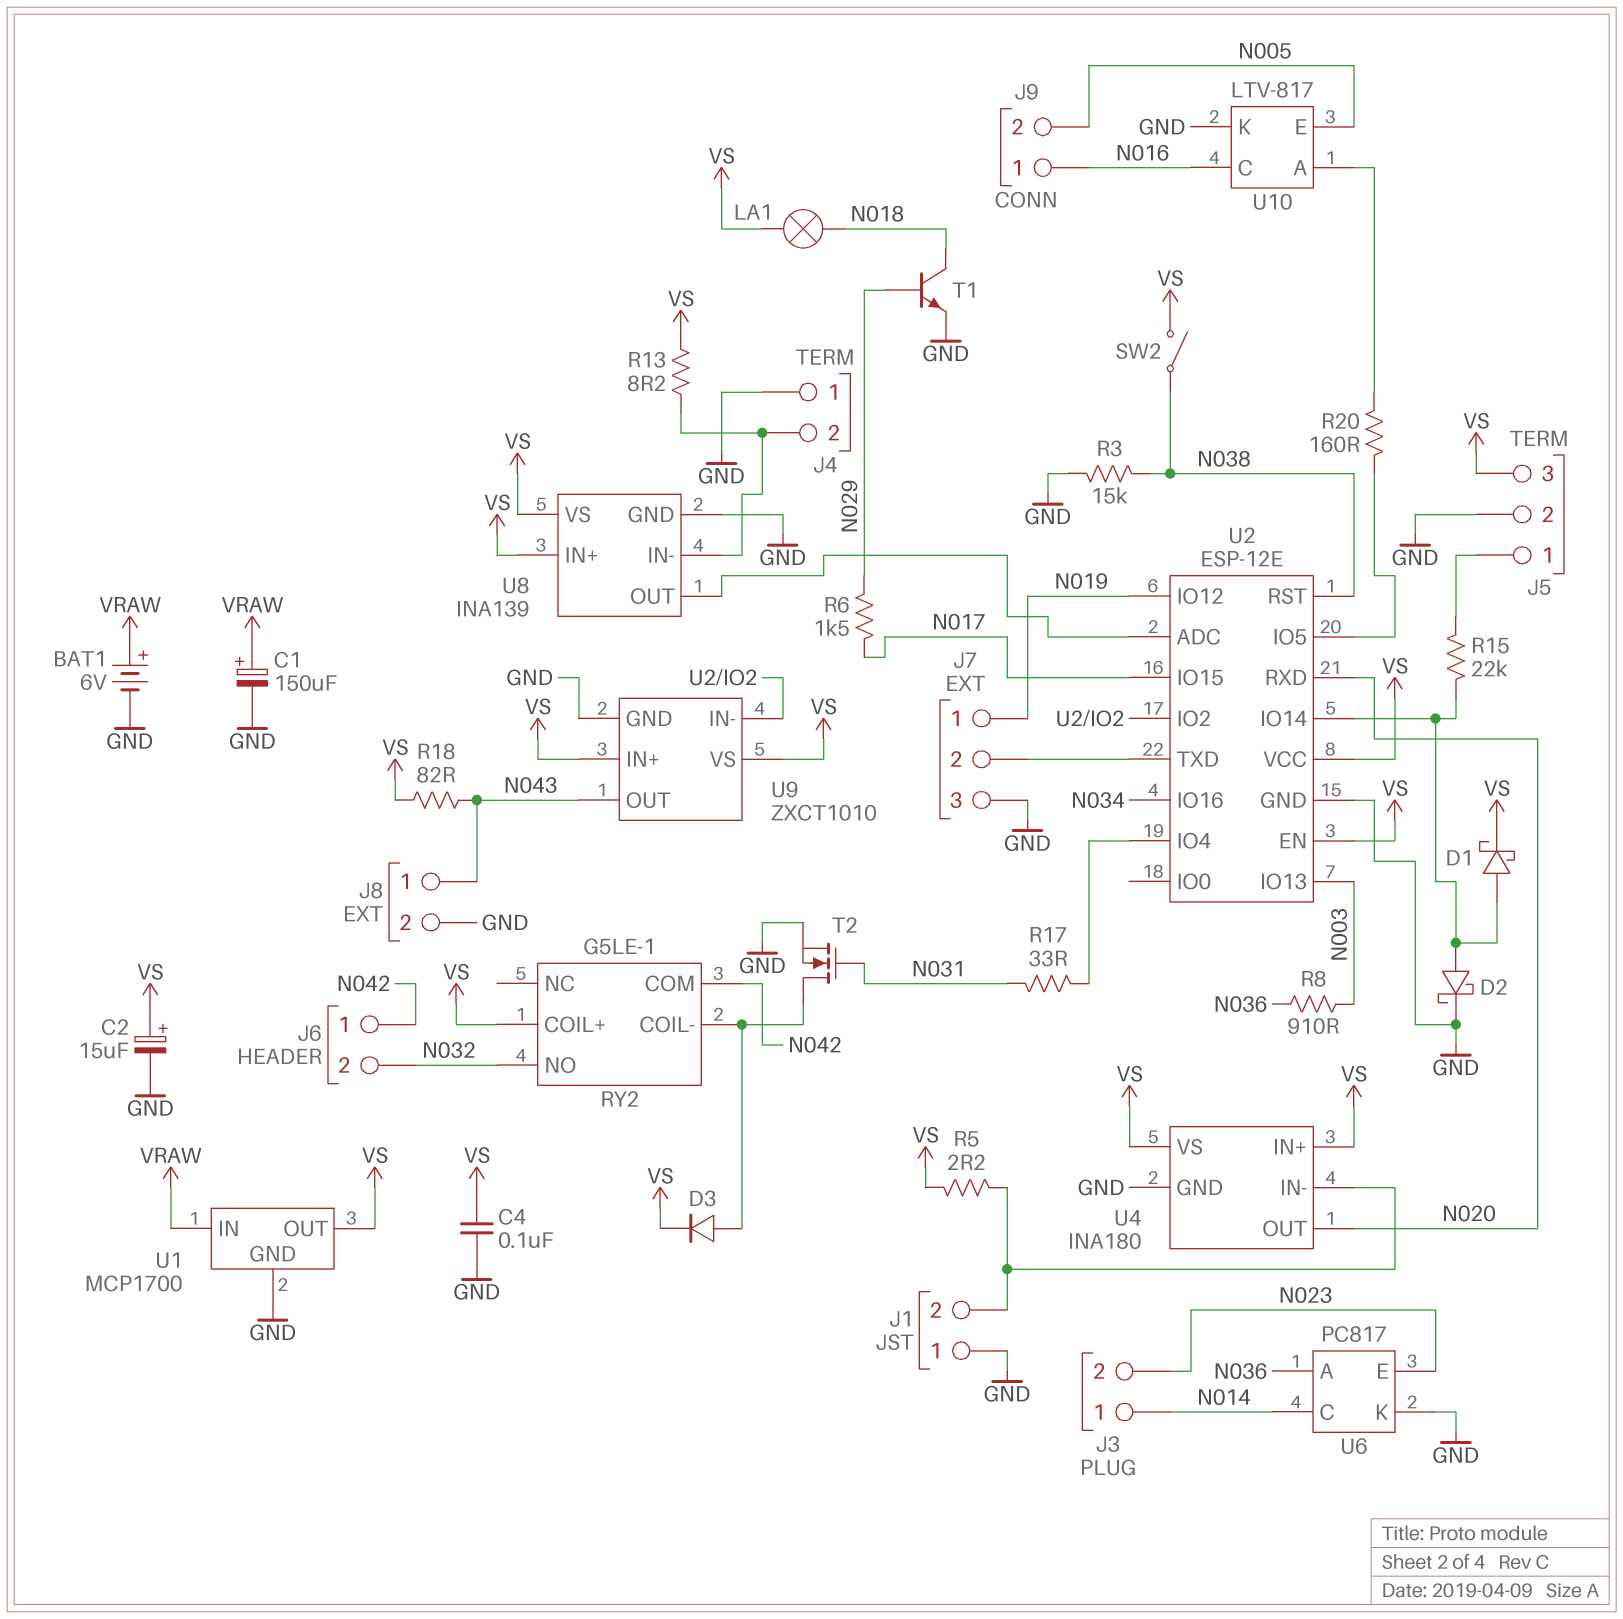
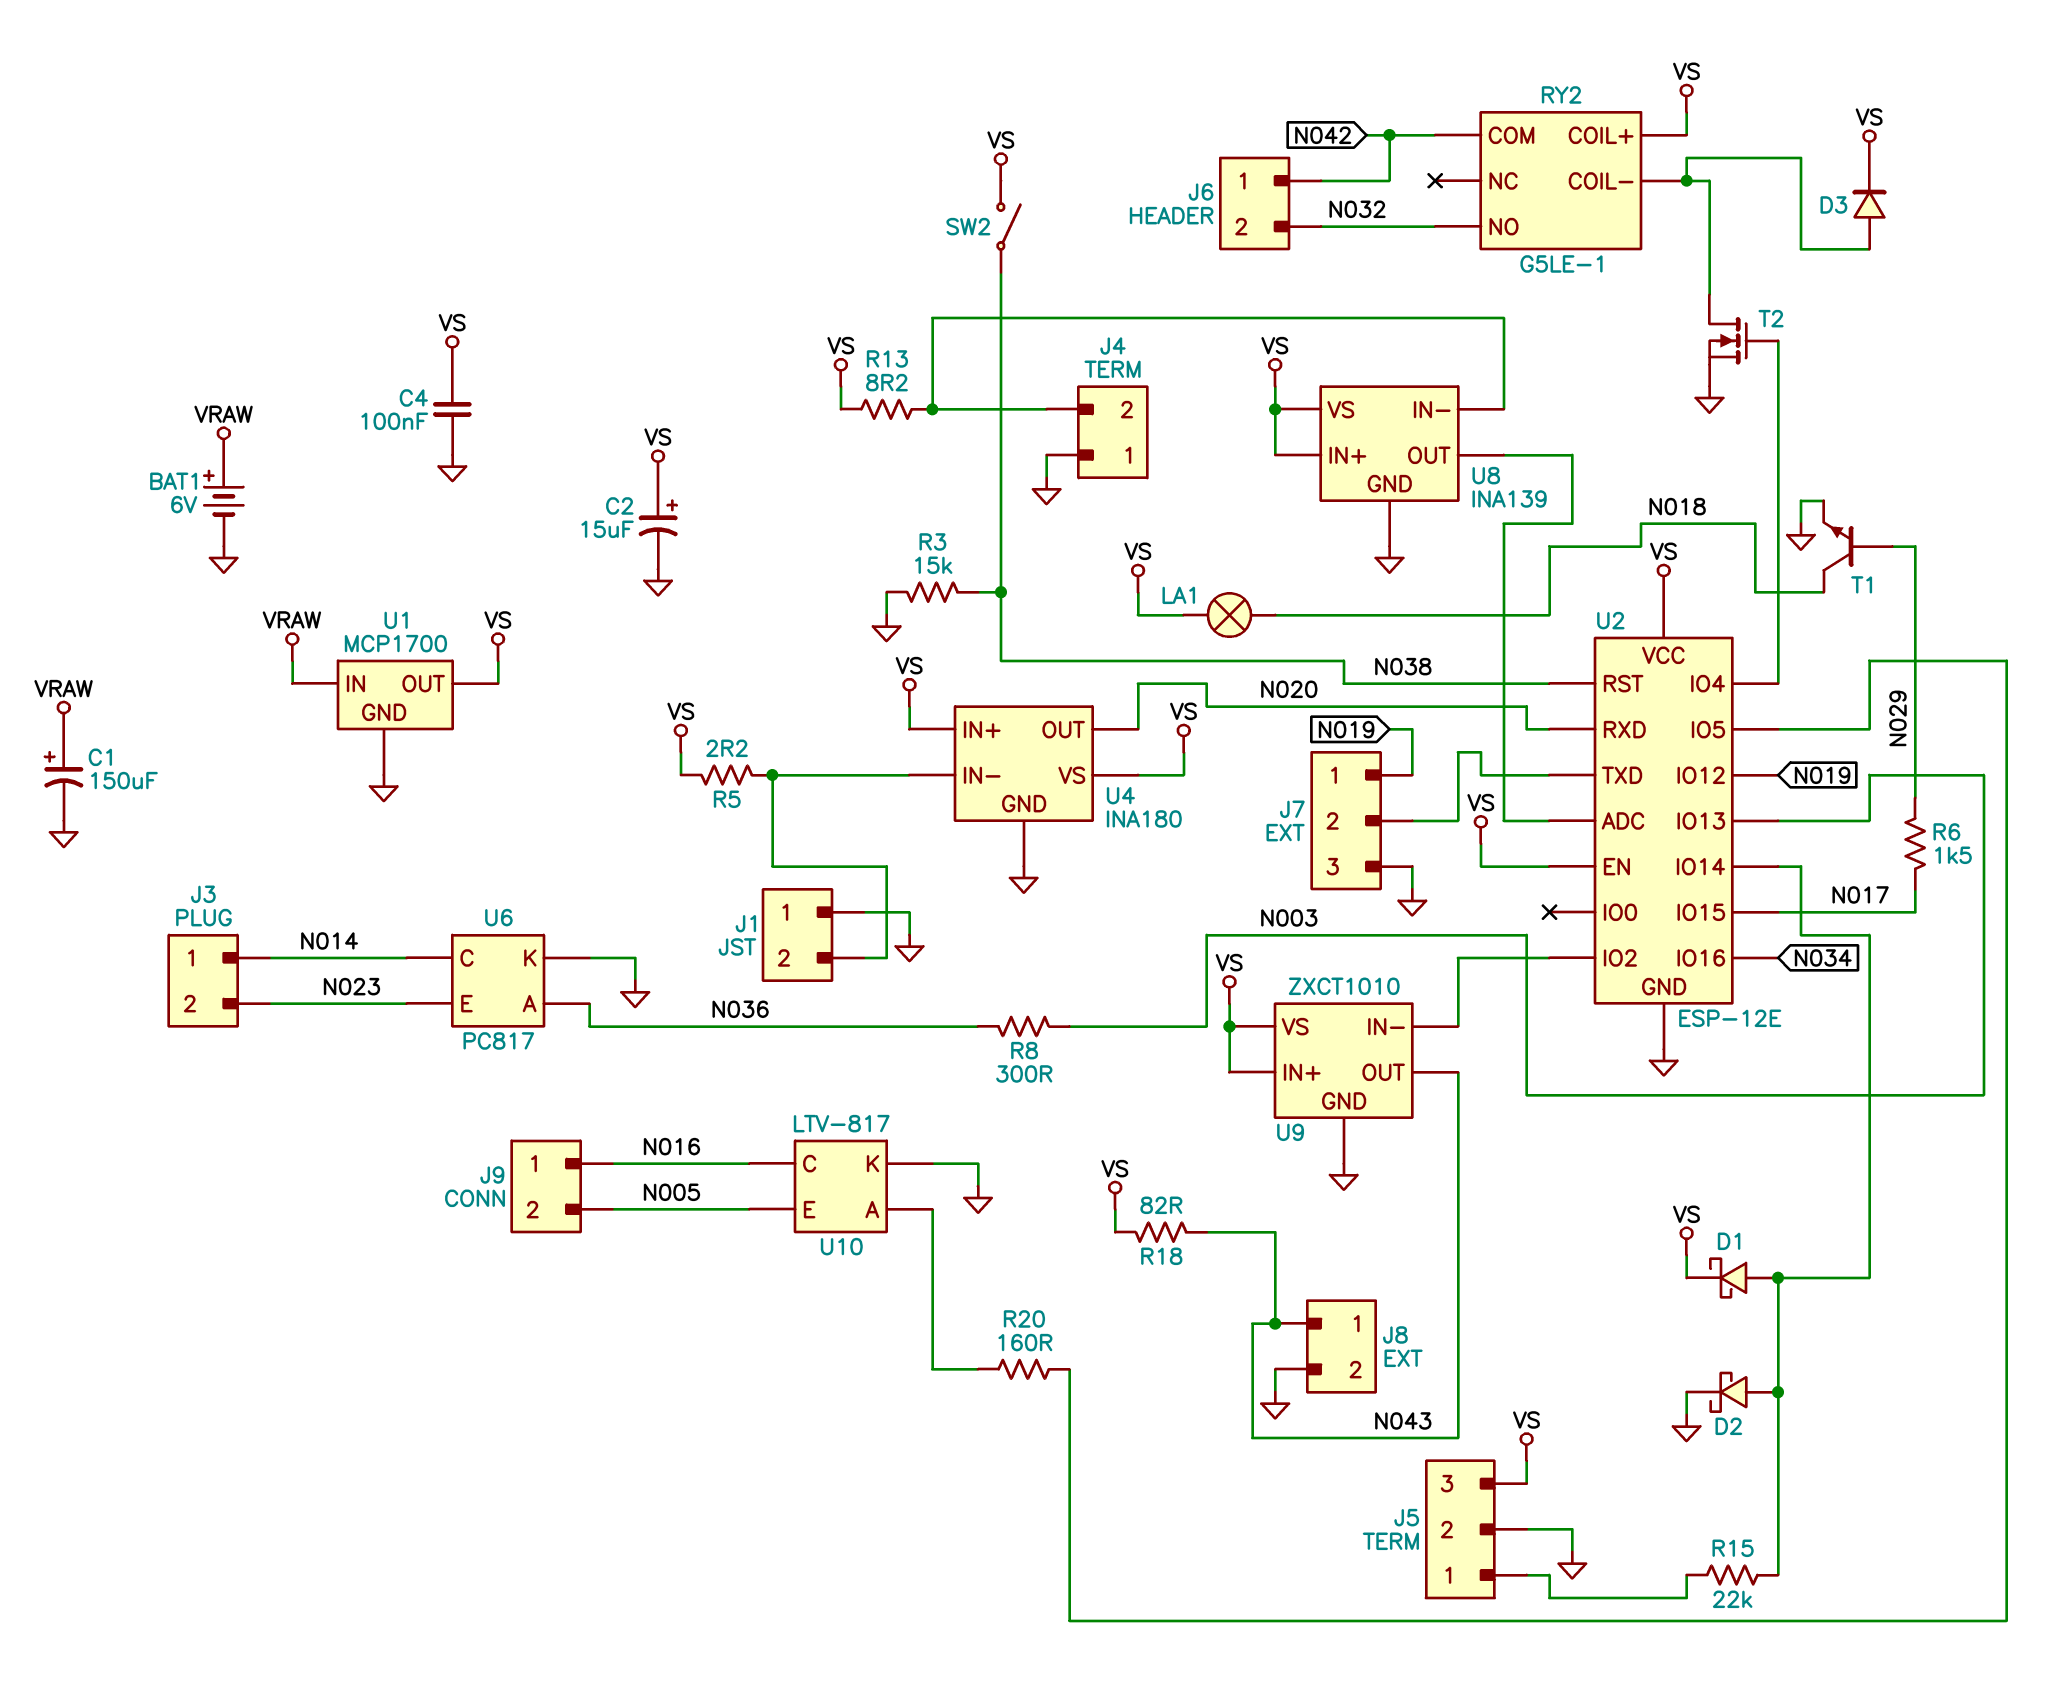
R8: 910 (N003, N036) -> 300 (N003, N036)
R17: 33 (N031, U2/IO4) -> none
T2: NMOS (G N031, D RY2/COIL-, S GND) -> NMOS (G U2/IO4, D RY2/COIL-, S GND)

